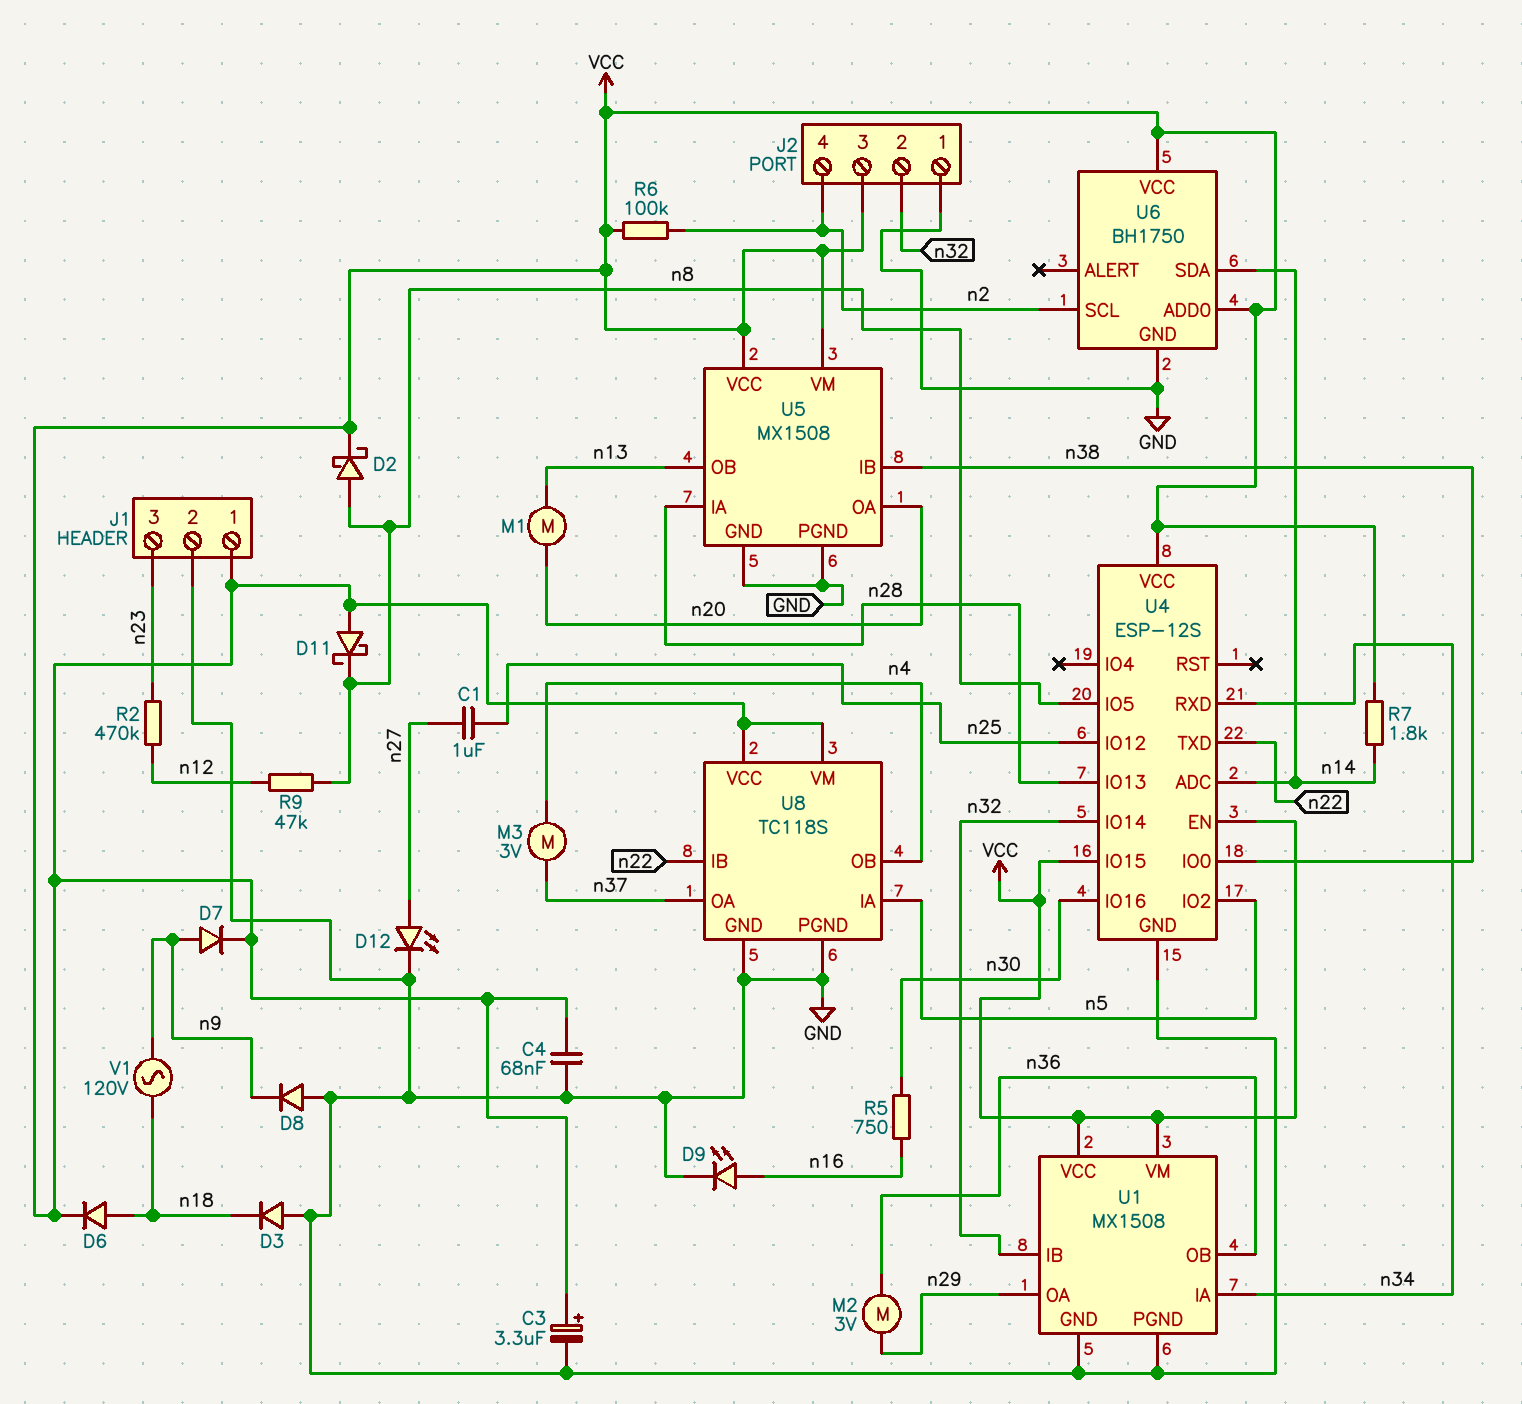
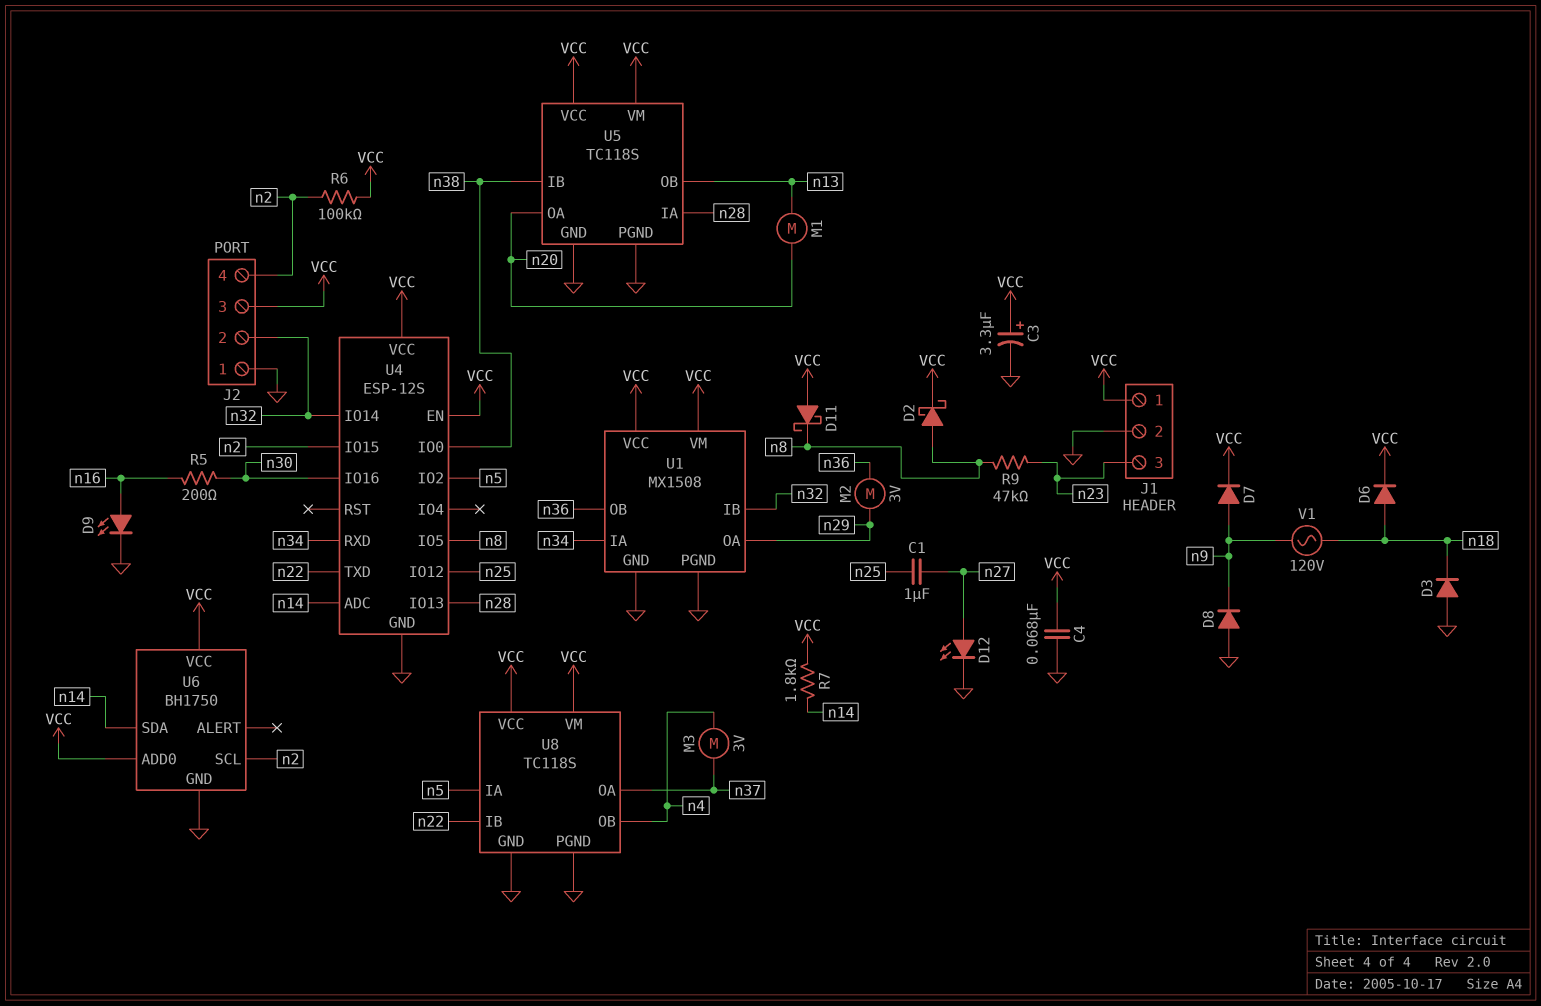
R2: 470k (n12, n23) -> none
R5: 750 (n16, n30) -> 200 (n16, n30)
R9: 47k (n8, n12) -> 47k (n8, n23)
U4 pin IO15: VCC -> n2
U5: MX1508 -> TC118S

